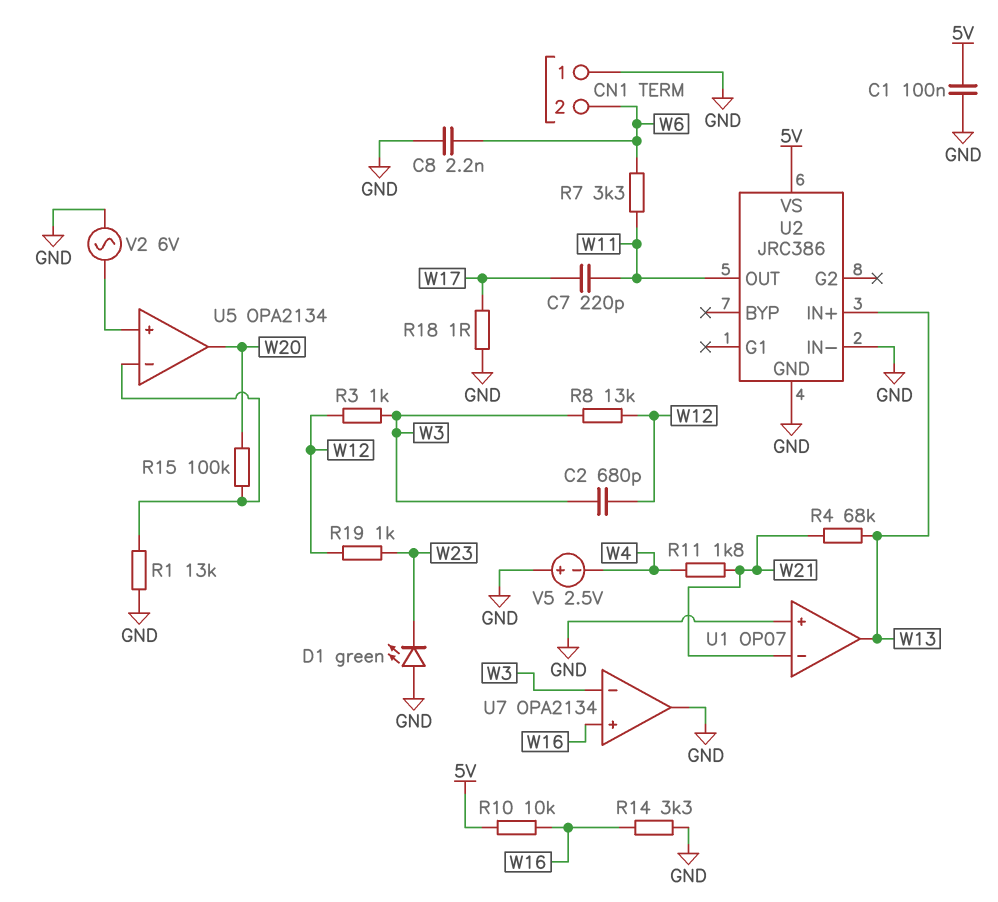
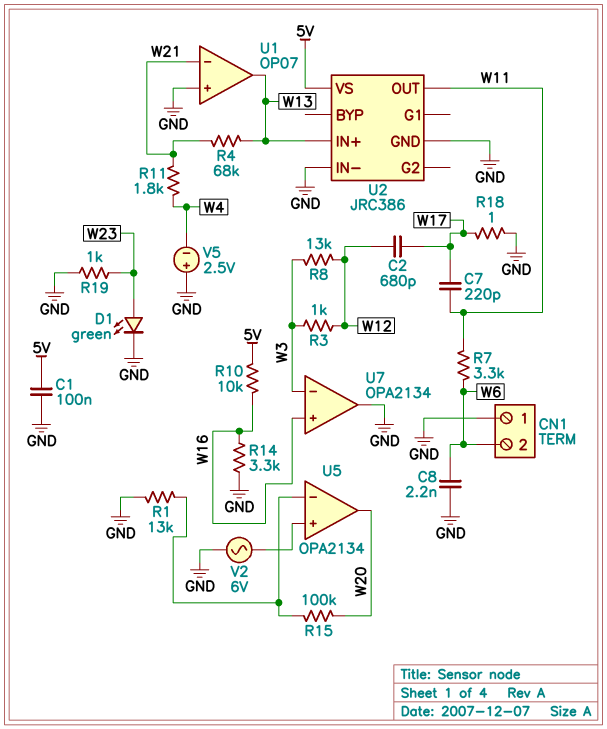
C2: 680pF (W3, W12) -> 680pF (W12, W17)
D1: LED green (A GND, K W23) -> LED green (A W23, K GND)
R19: 1k (W12, W23) -> 1k (GND, W23)

